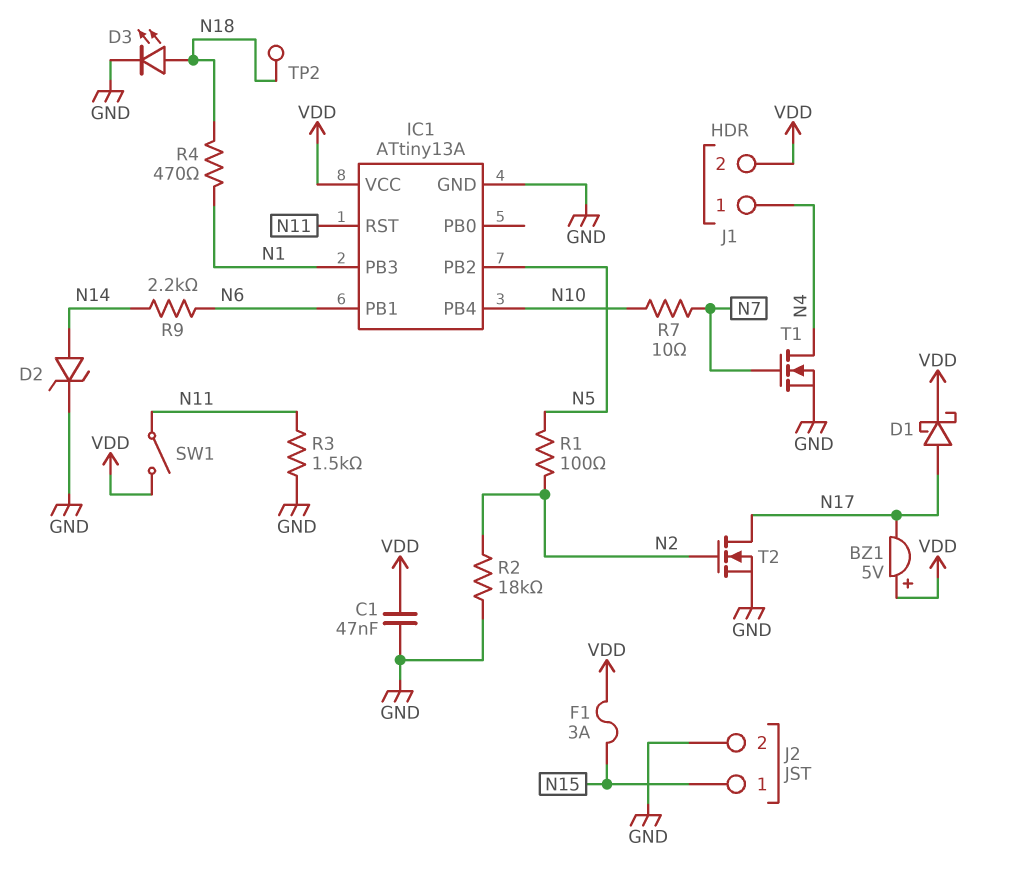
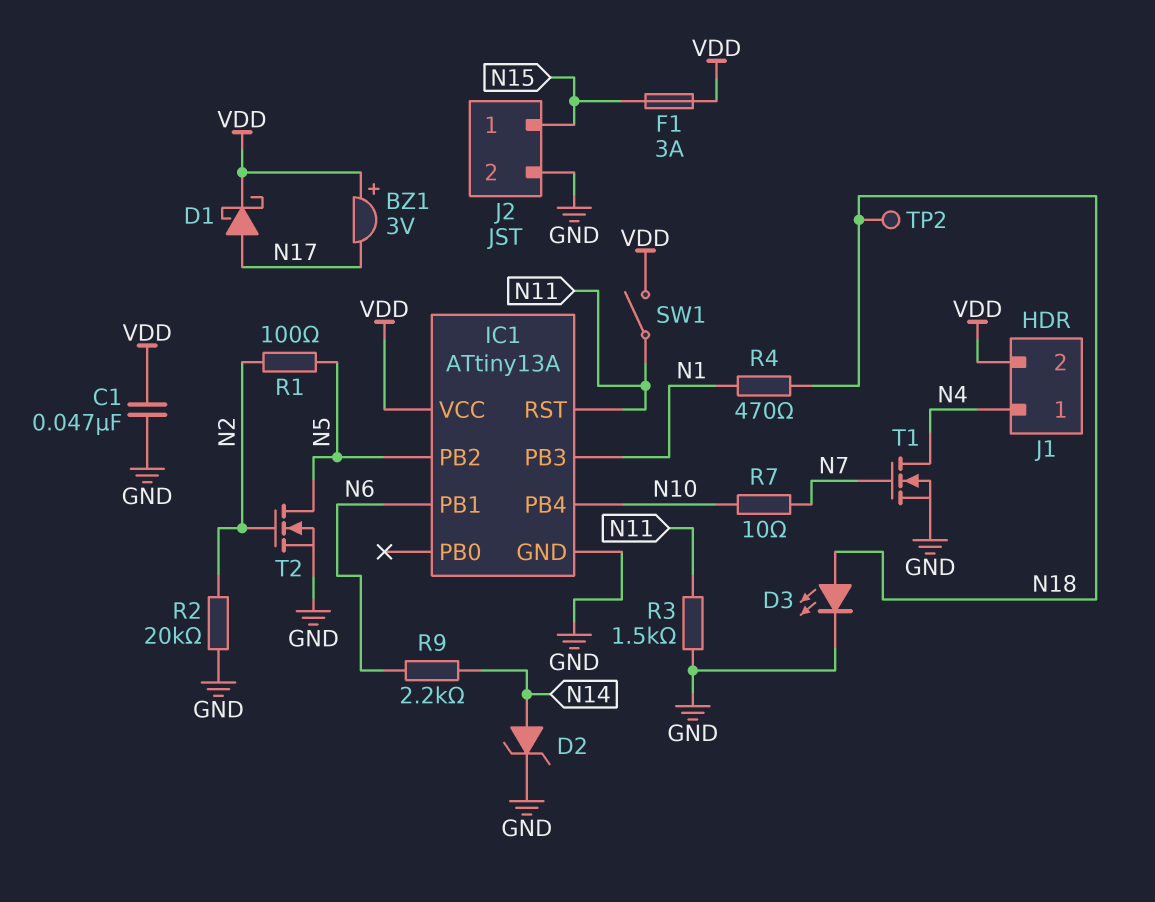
BZ1: buzzer 5V (plus VDD, minus N17) -> buzzer 3V (plus VDD, minus N17)
R2: 18k (GND, N2) -> 20k (GND, N2)
T2: NMOS (G N2, D N17, S GND) -> NMOS (G N2, D N5, S GND)

